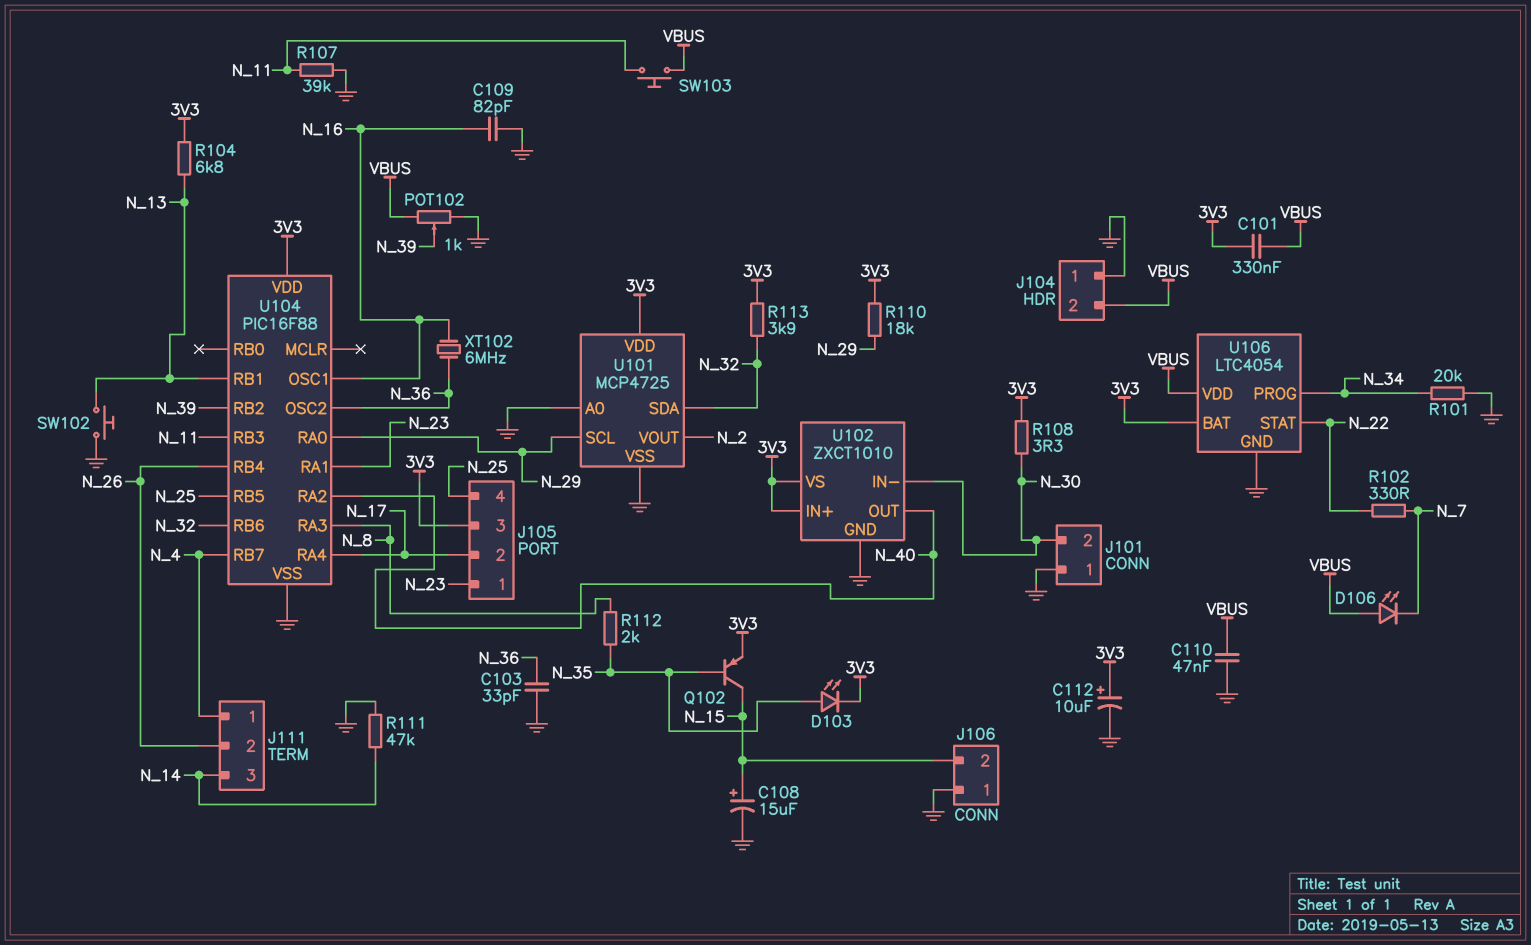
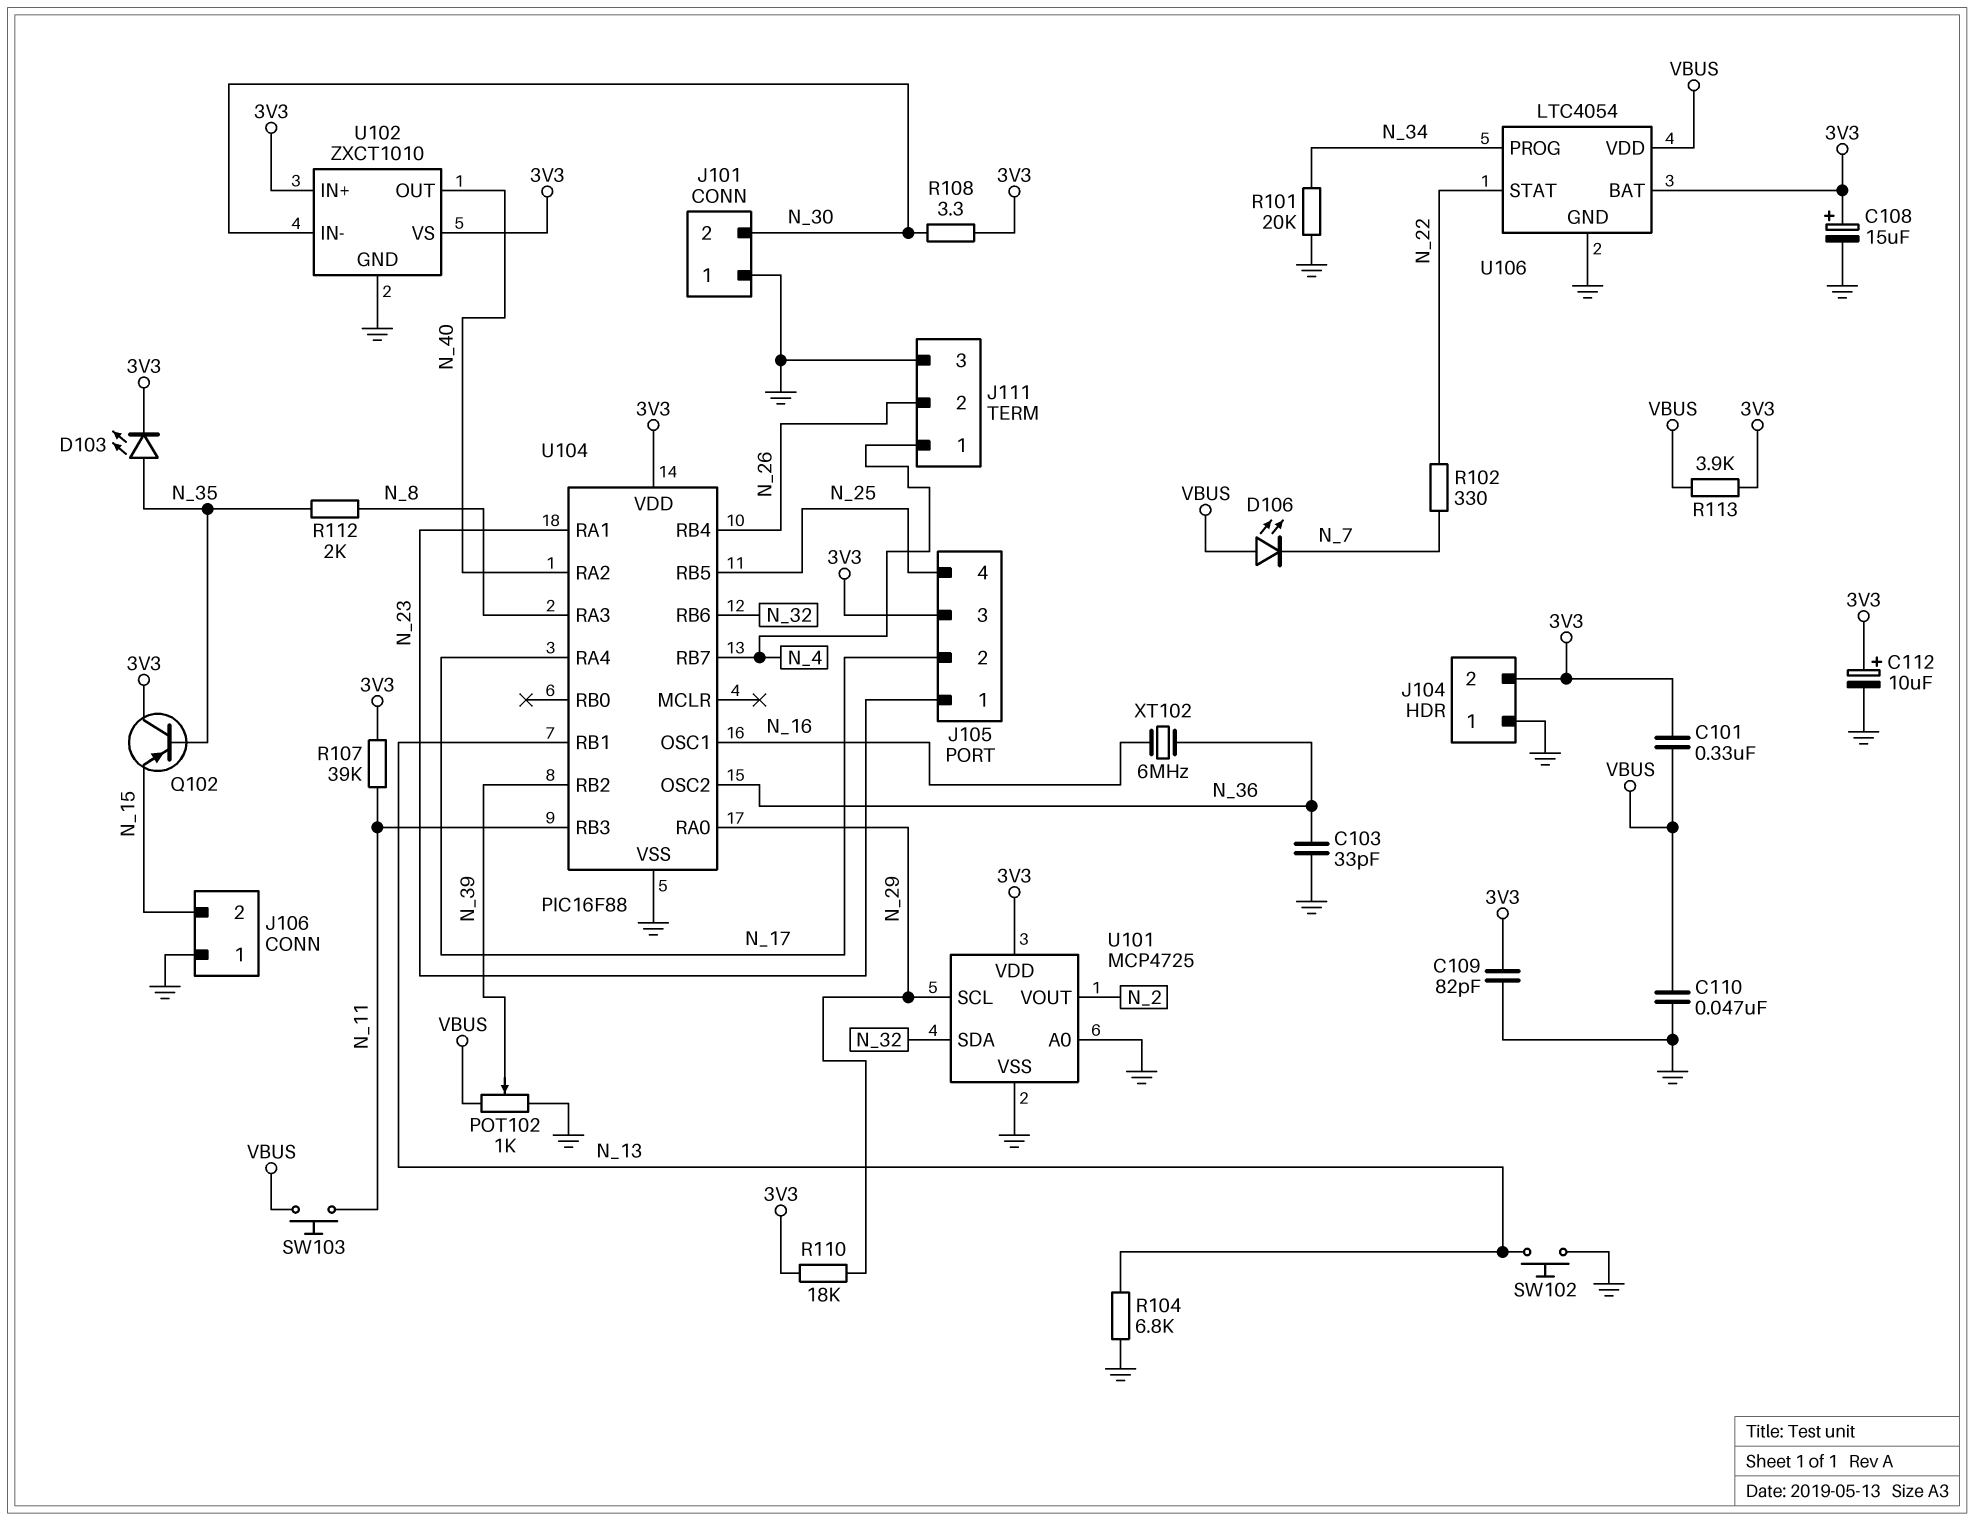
C108: 15uF (plus N_15, minus GND) -> 15uF (plus 3V3, minus GND)
C109: 82pF (GND, N_16) -> 82pF (3V3, GND)
J104 pin 2: VBUS -> 3V3
J111 pin 3: N_14 -> GND
Q102: PNP (B N_35, C N_15, E 3V3) -> PNP (B N_35, C 3V3, E N_15)
R104: 6.8k (3V3, N_13) -> 6.8k (GND, N_13)
R107: 39k (GND, N_11) -> 39k (3V3, N_11)
R111: 47k (GND, N_14) -> none
R113: 3.9k (3V3, N_32) -> 3.9k (3V3, VBUS)

